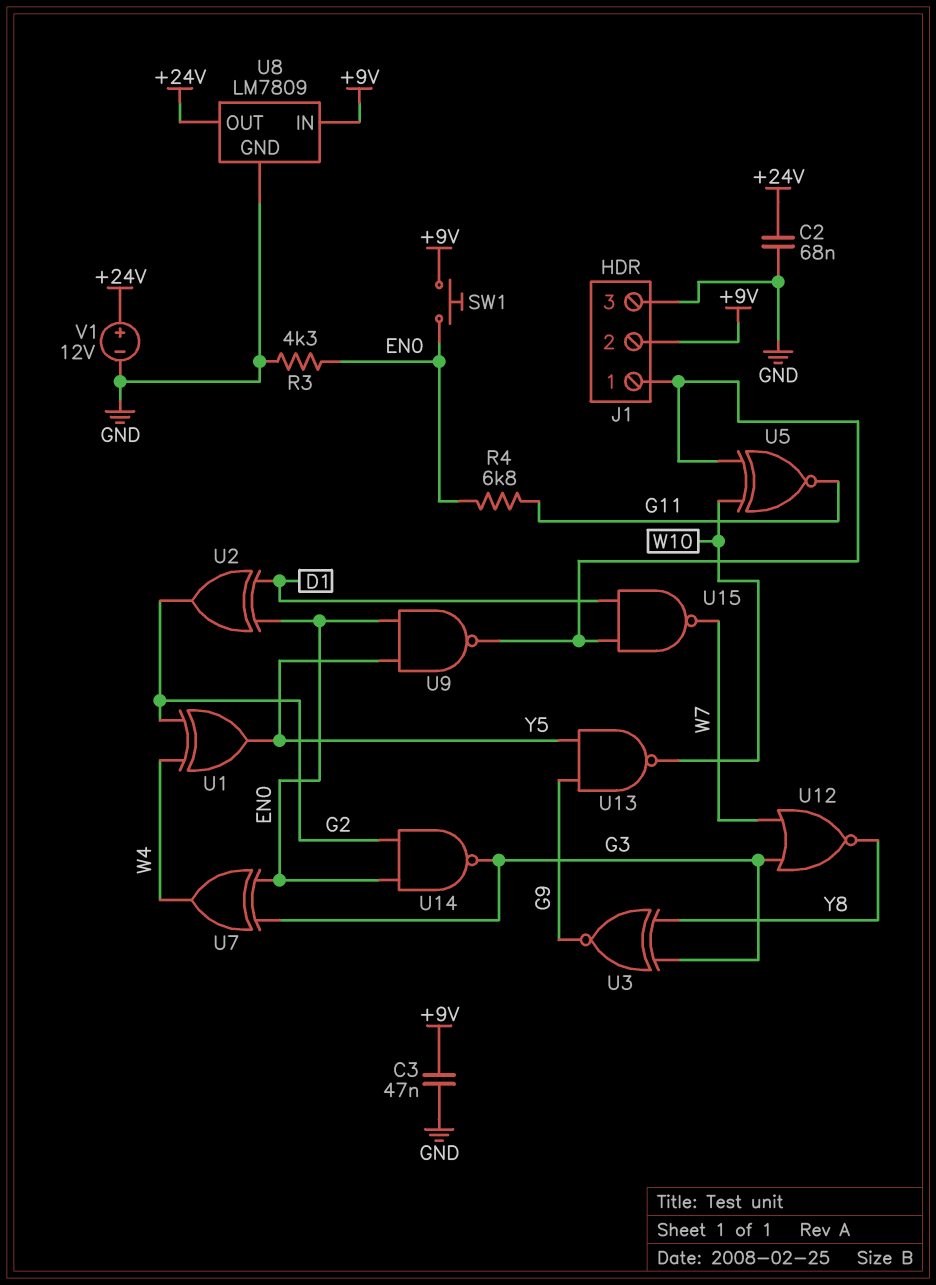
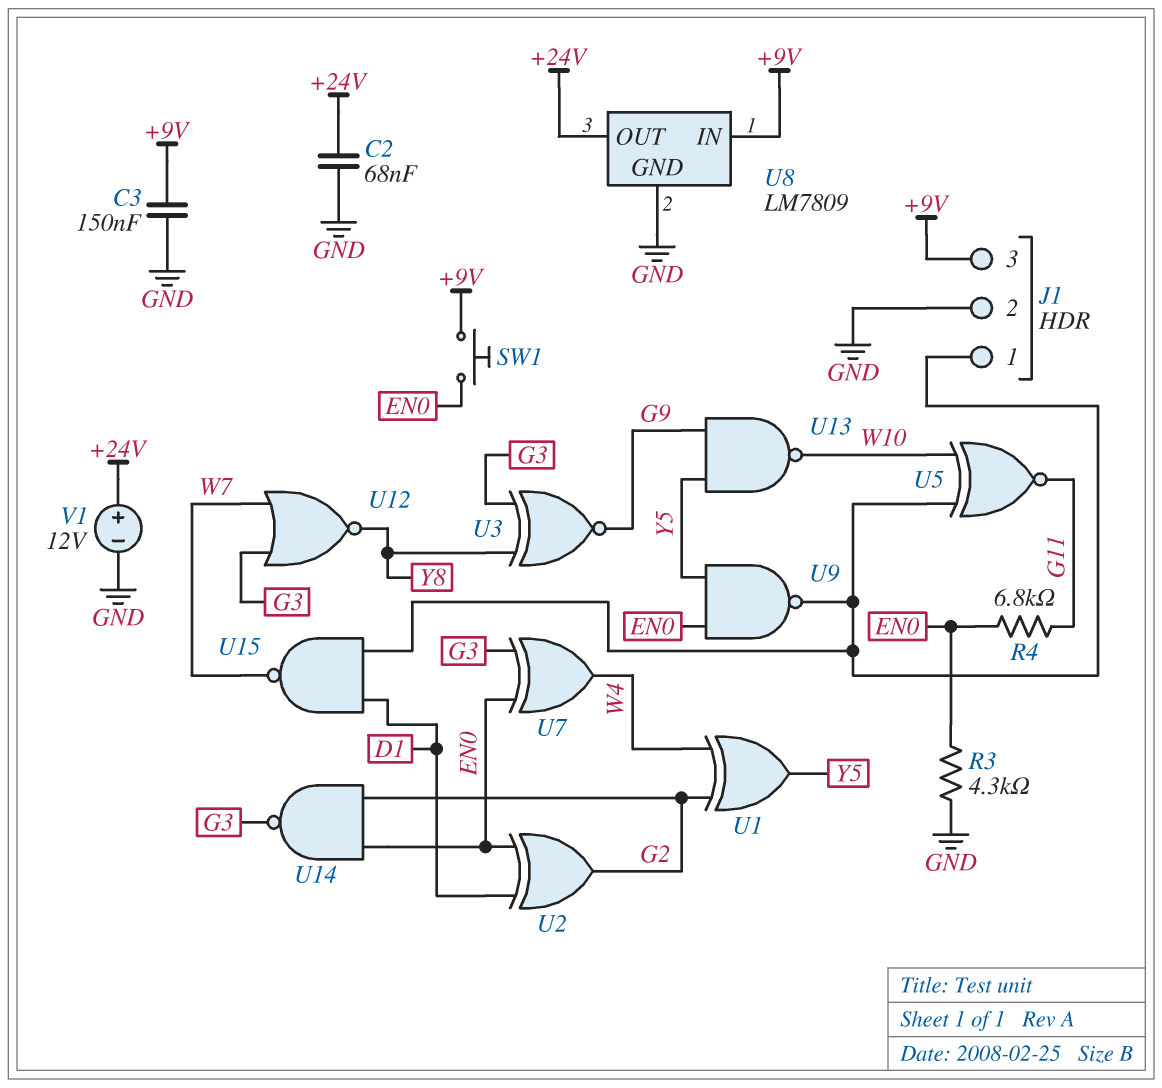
C3: 47nF (+9V, GND) -> 150nF (+9V, GND)
J1 pin 2: +9V -> GND
J1 pin 3: GND -> +9V

